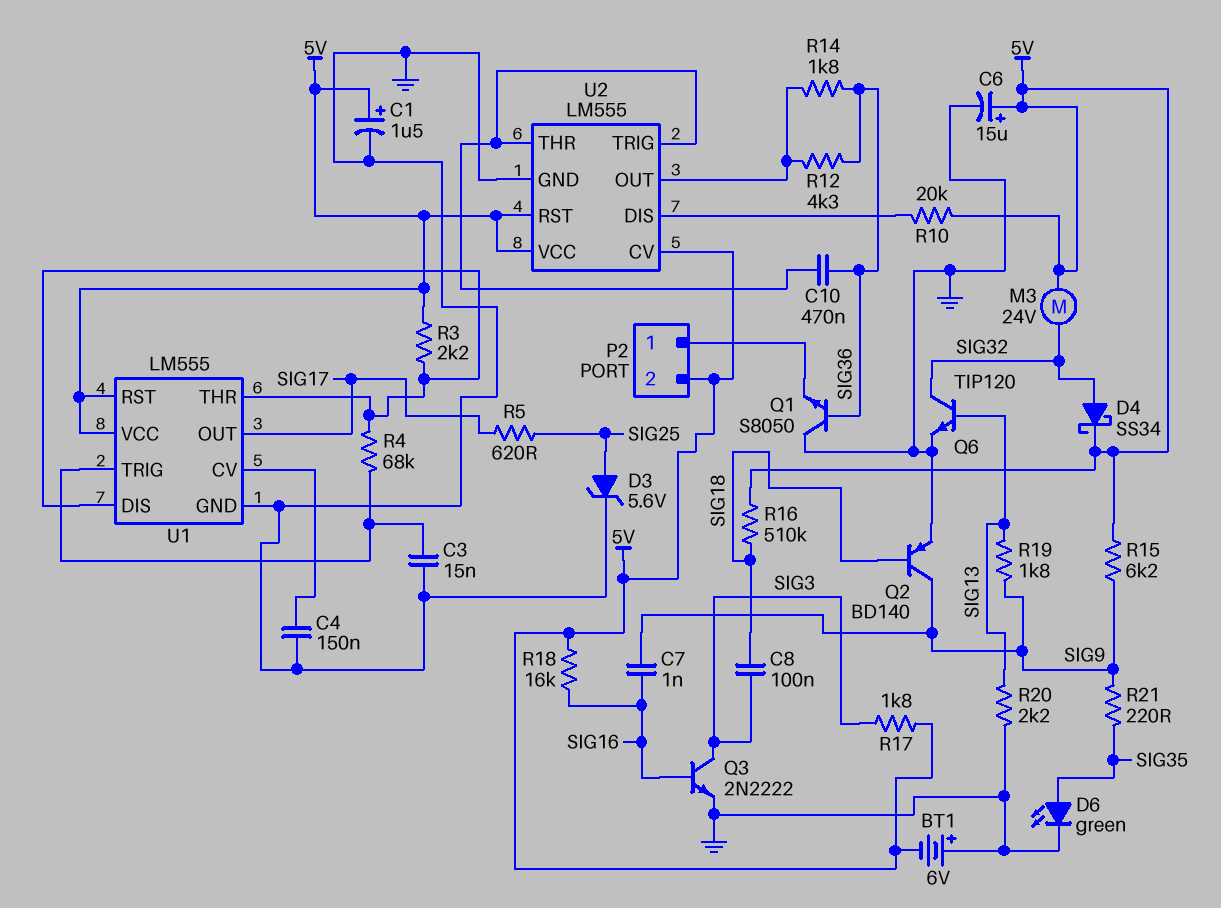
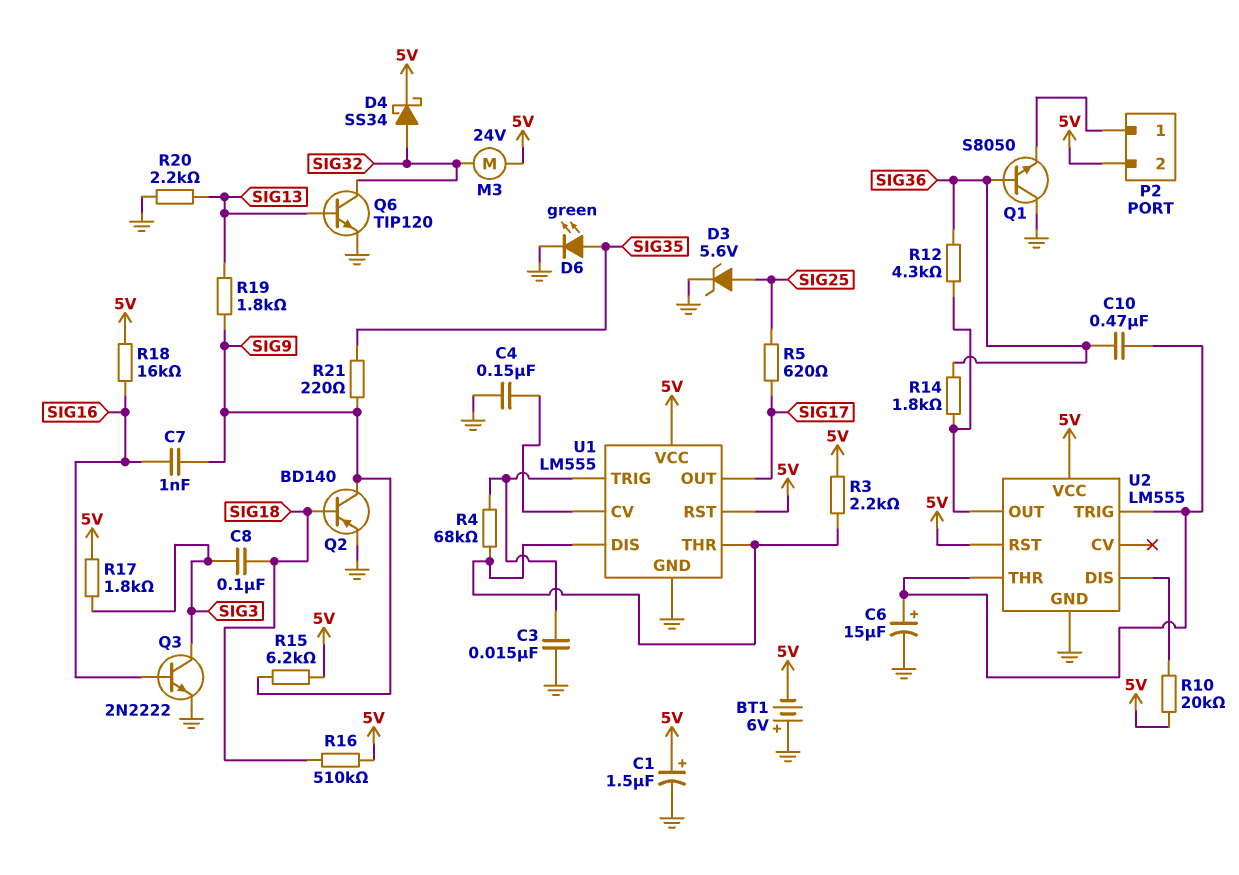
C6: 15uF (plus 5V, minus GND) -> 15uF (plus U2/THR, minus GND)
U2 pin CV: 5V -> none

